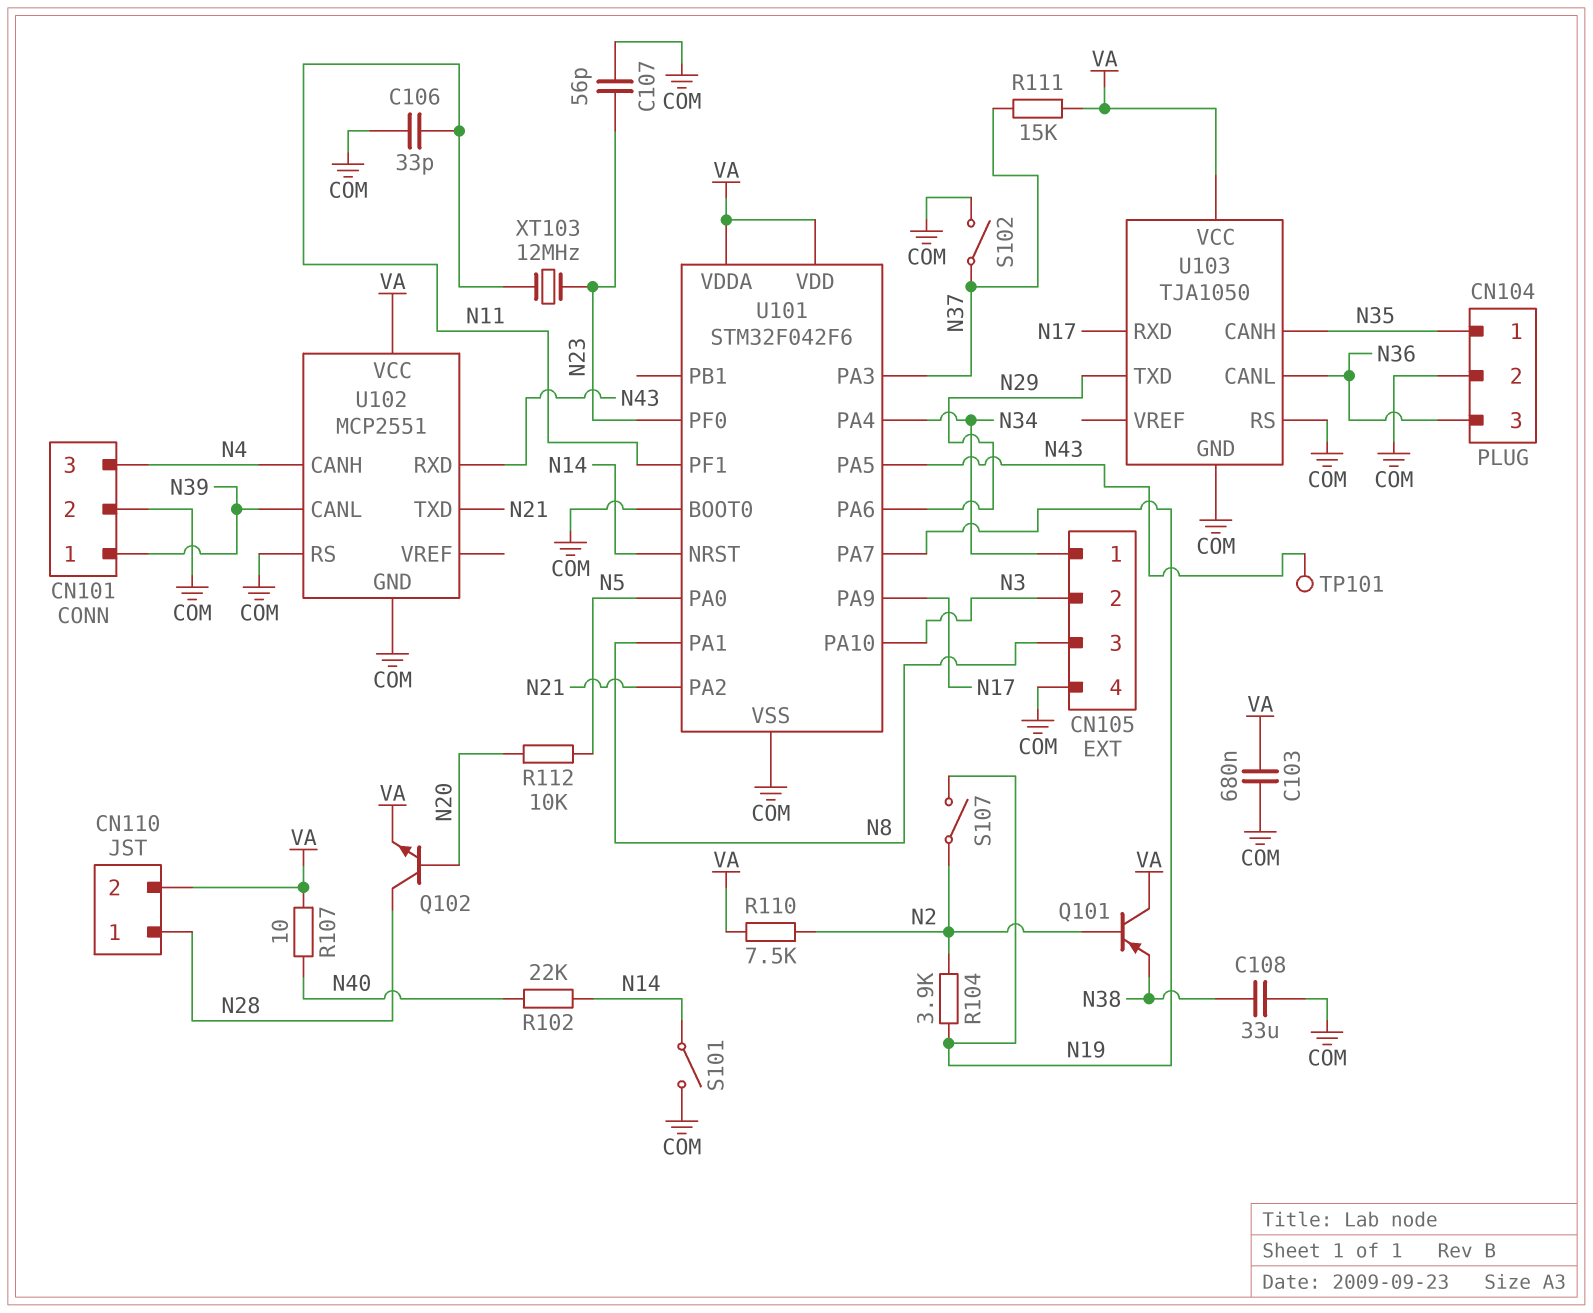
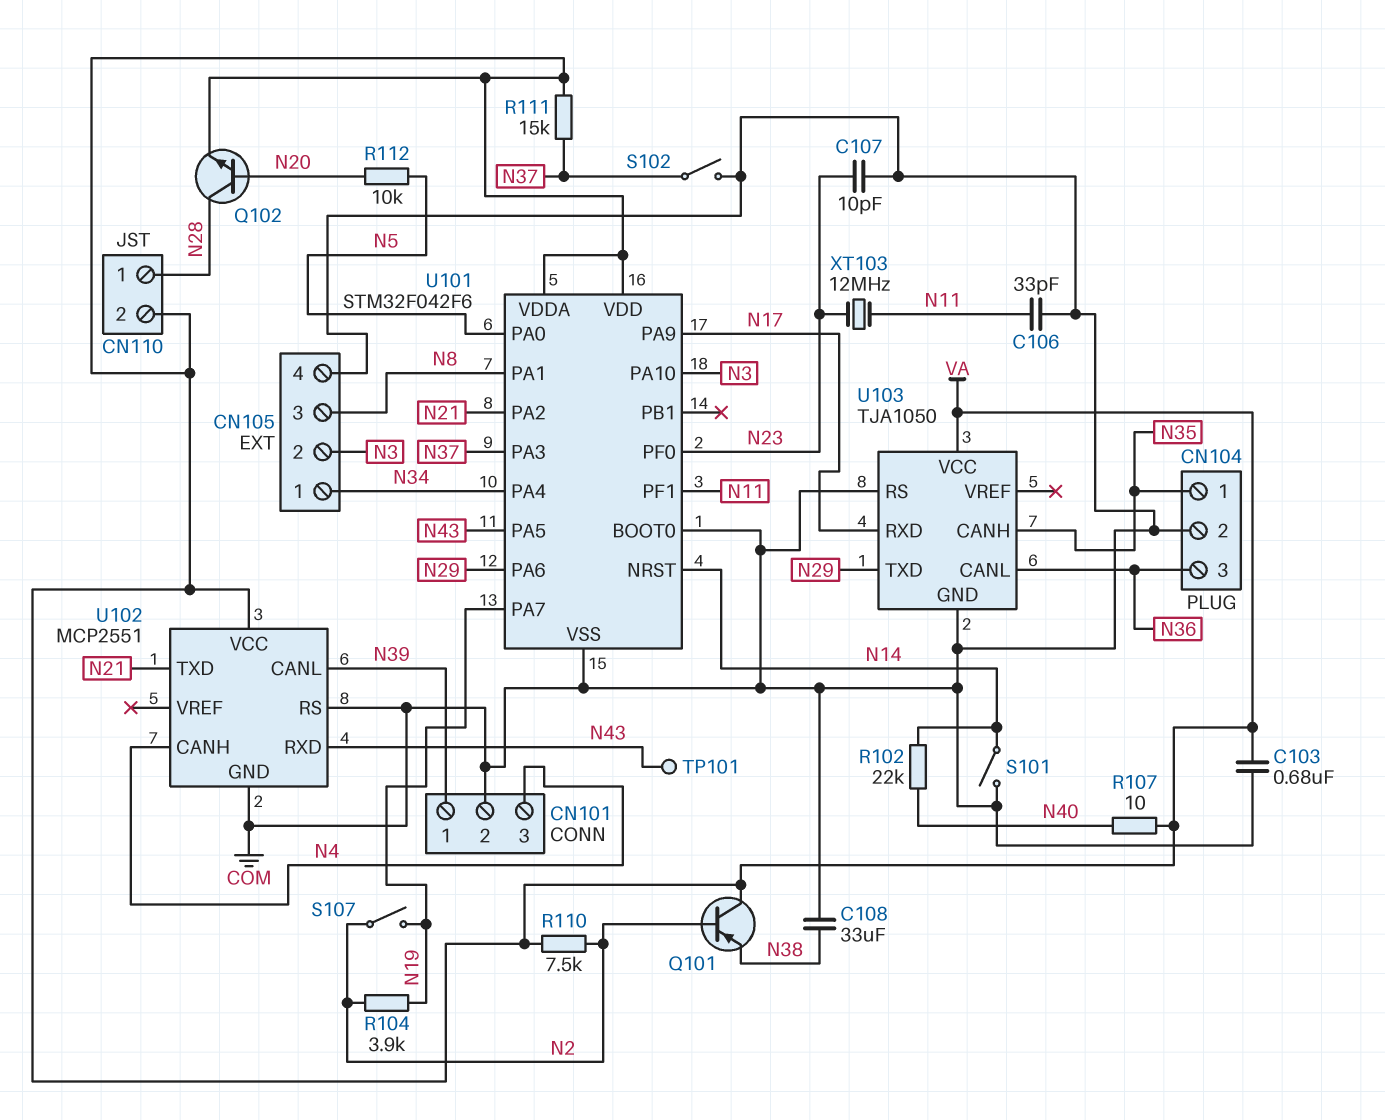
C107: 56pF (COM, N23) -> 10pF (COM, N23)

